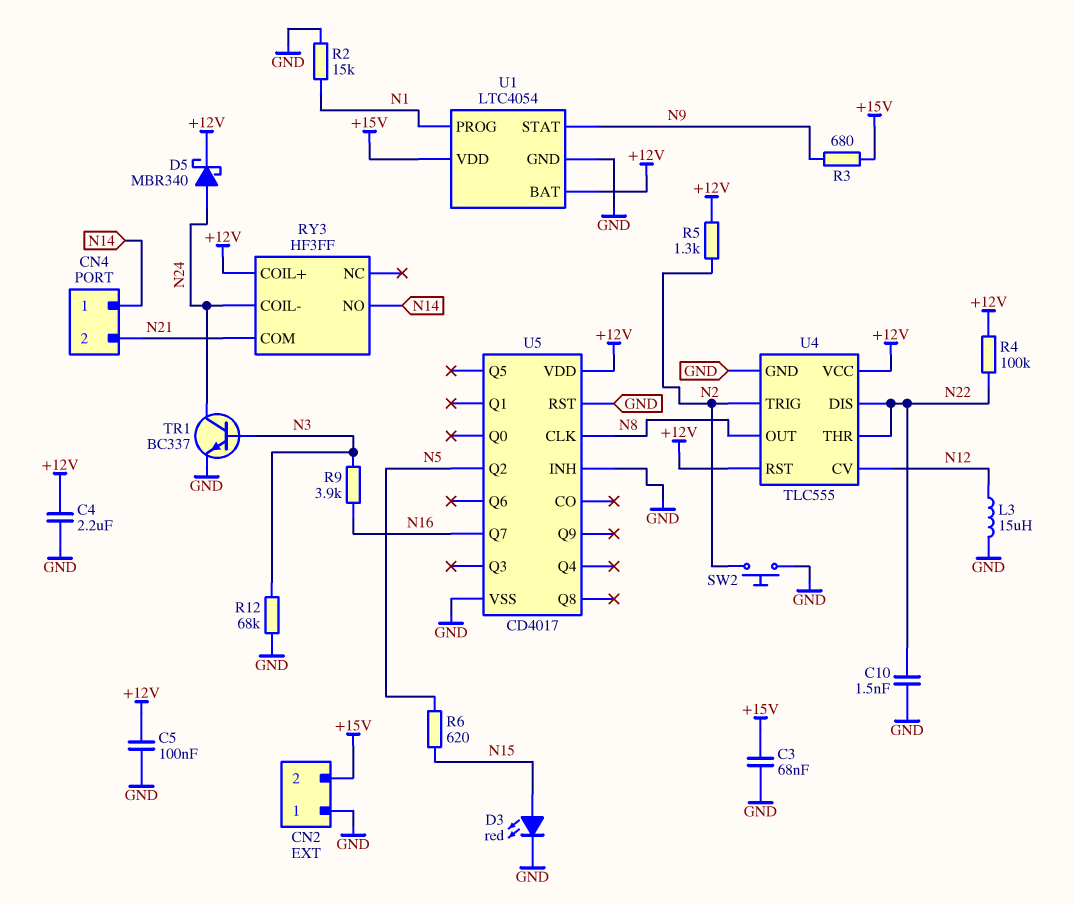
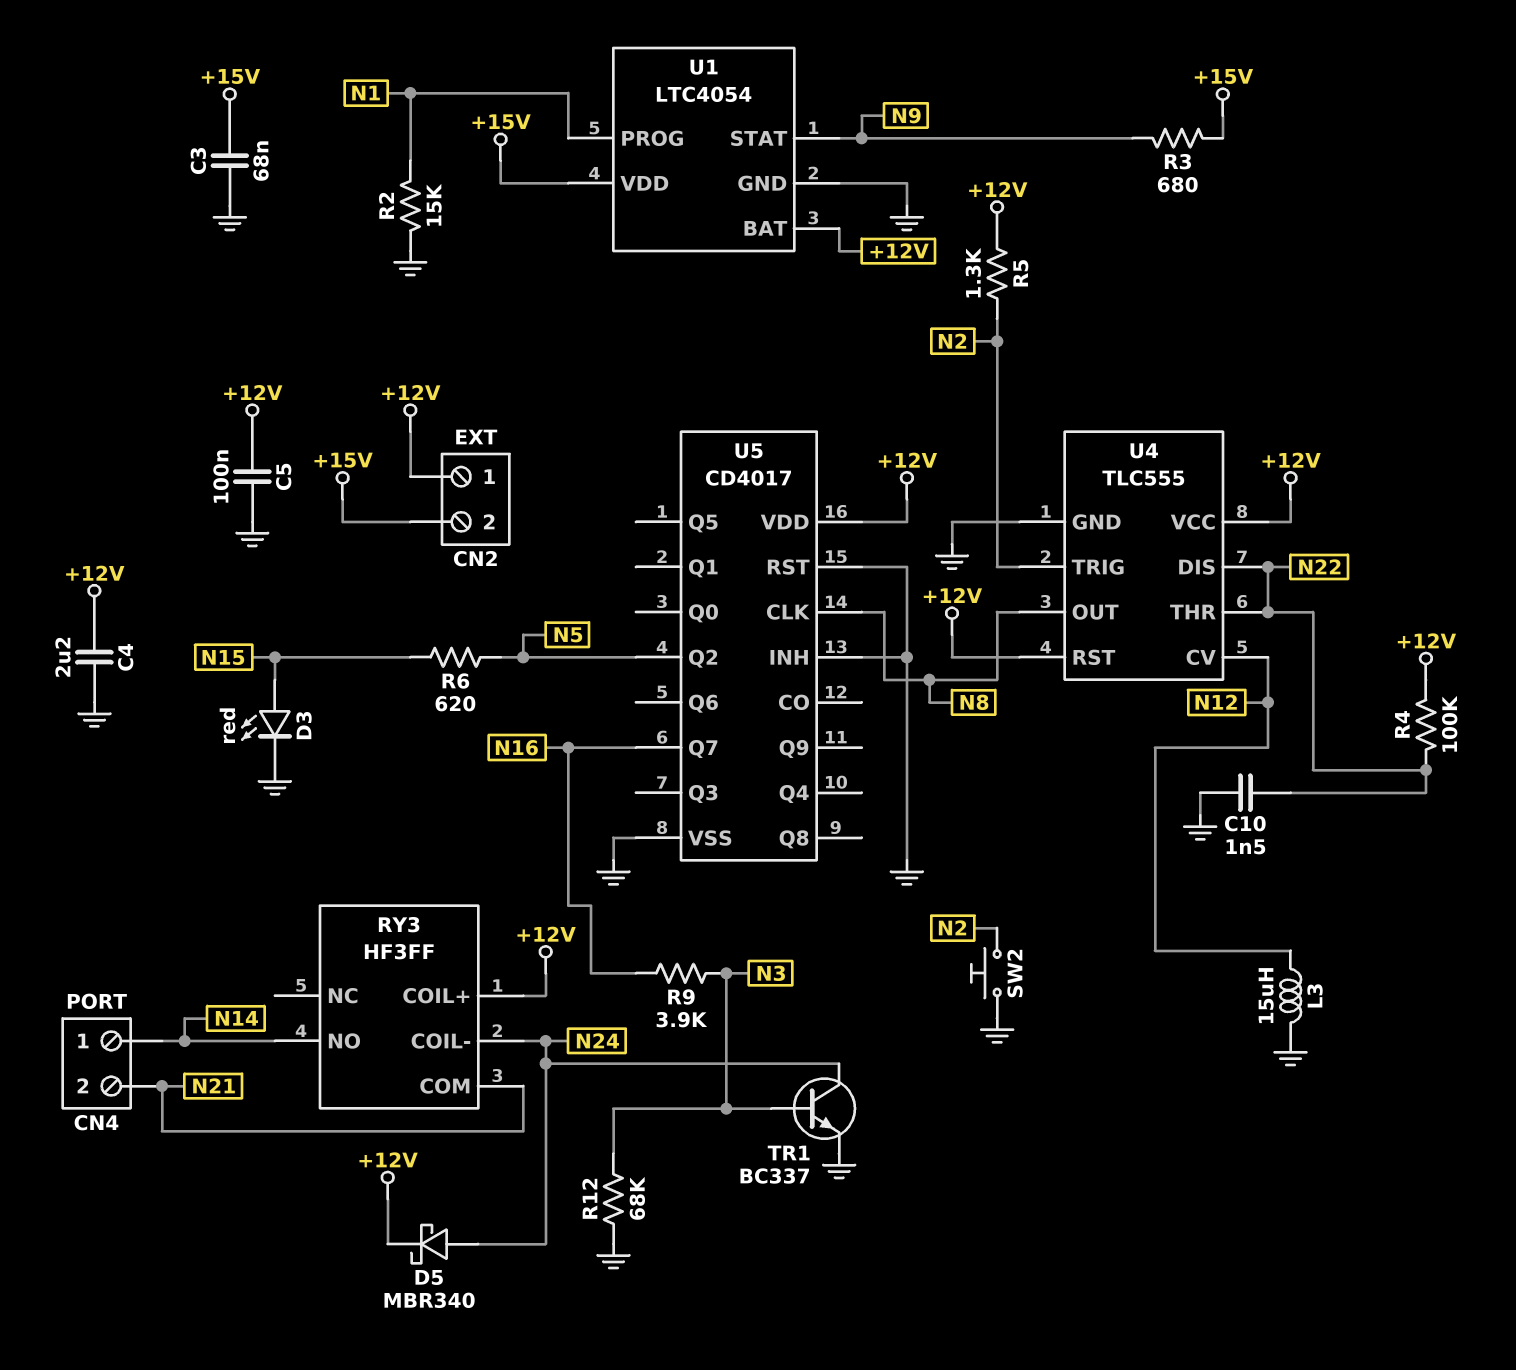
CN2 pin 1: GND -> +12V

